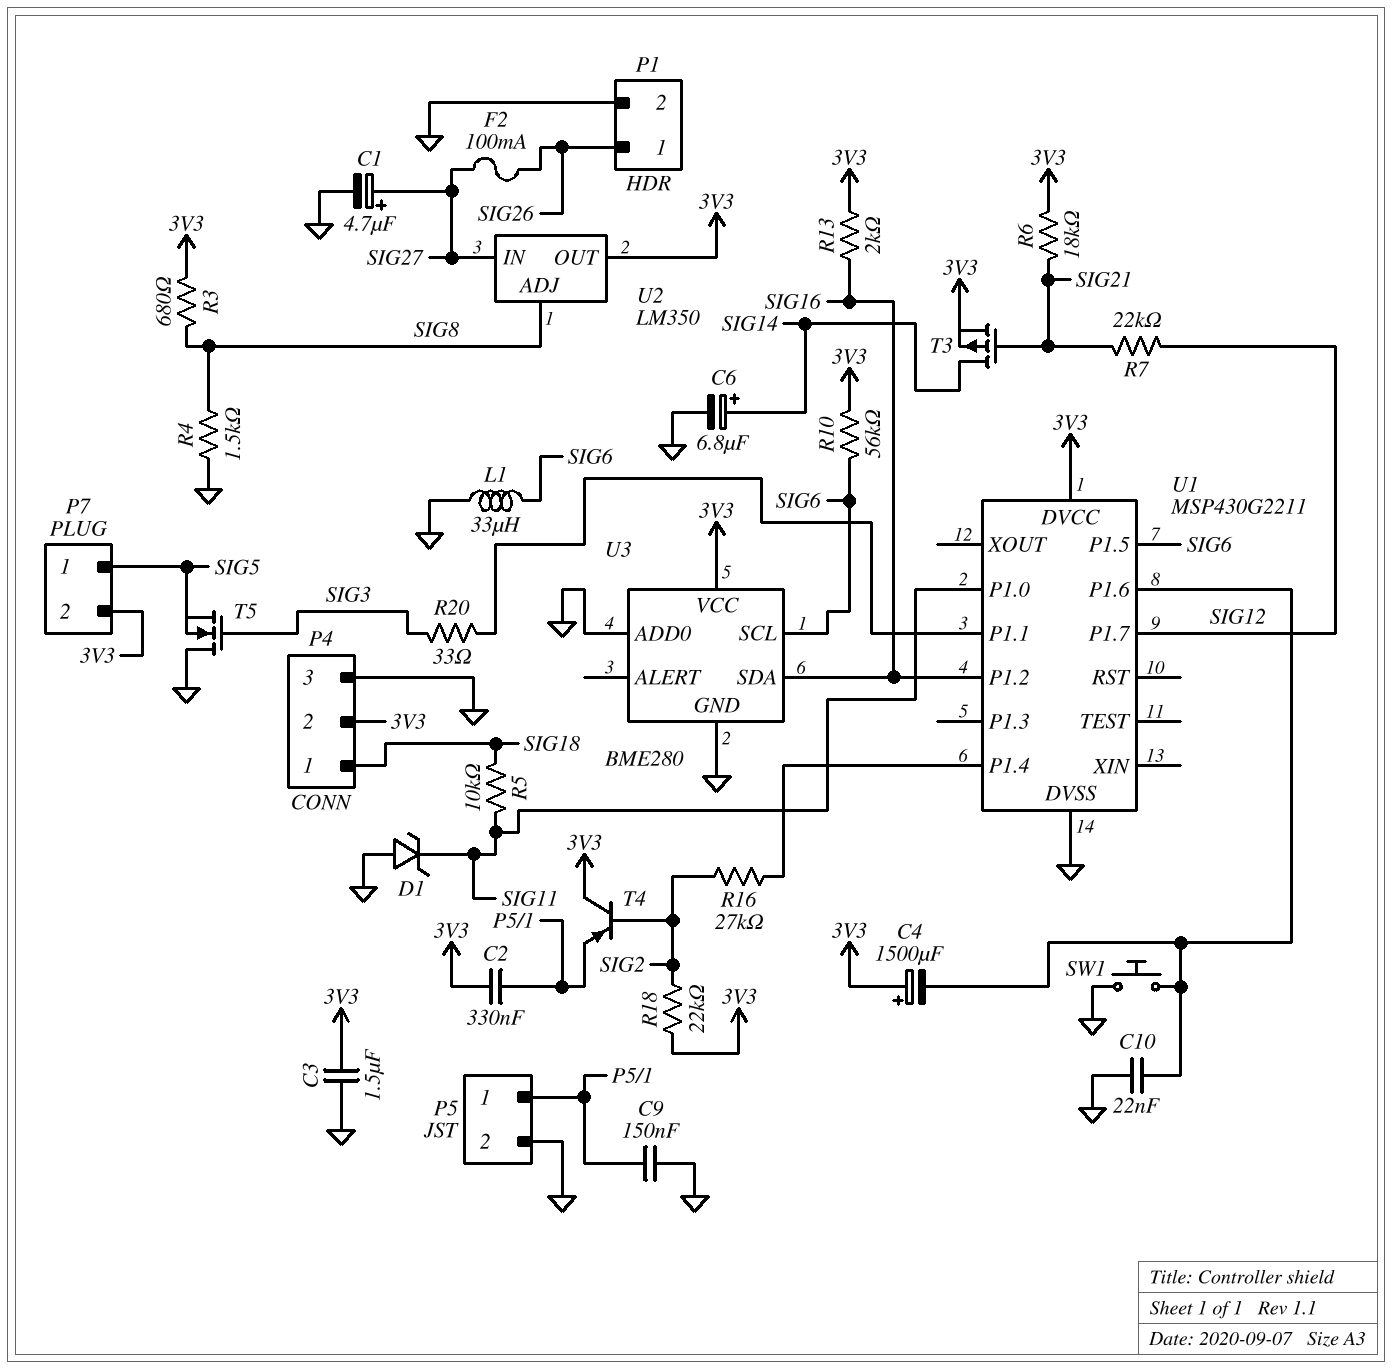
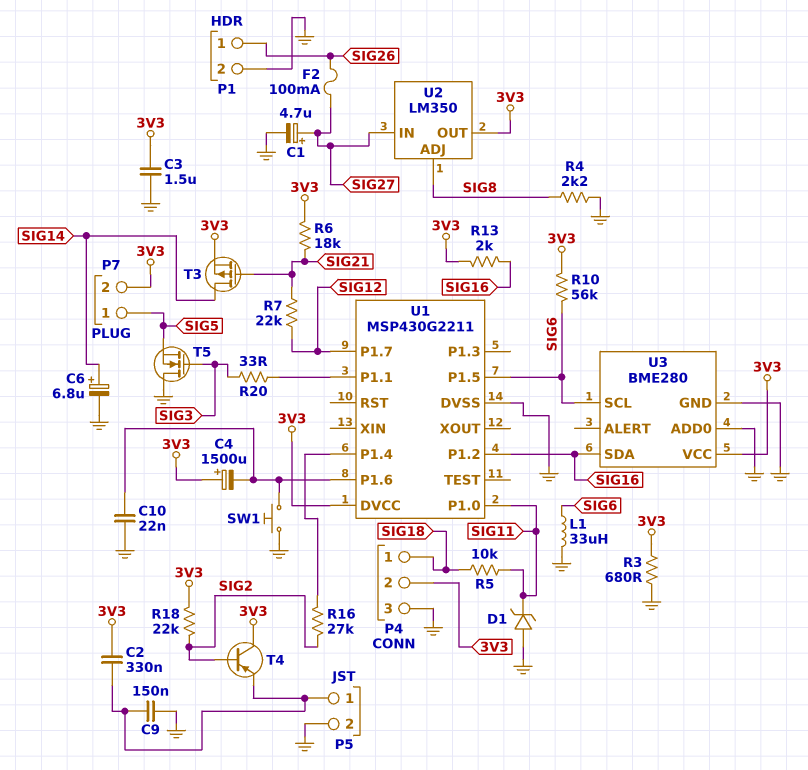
R3: 680 (3V3, SIG8) -> 680 (3V3, GND)
R4: 1.5k (GND, SIG8) -> 2.2k (GND, SIG8)

